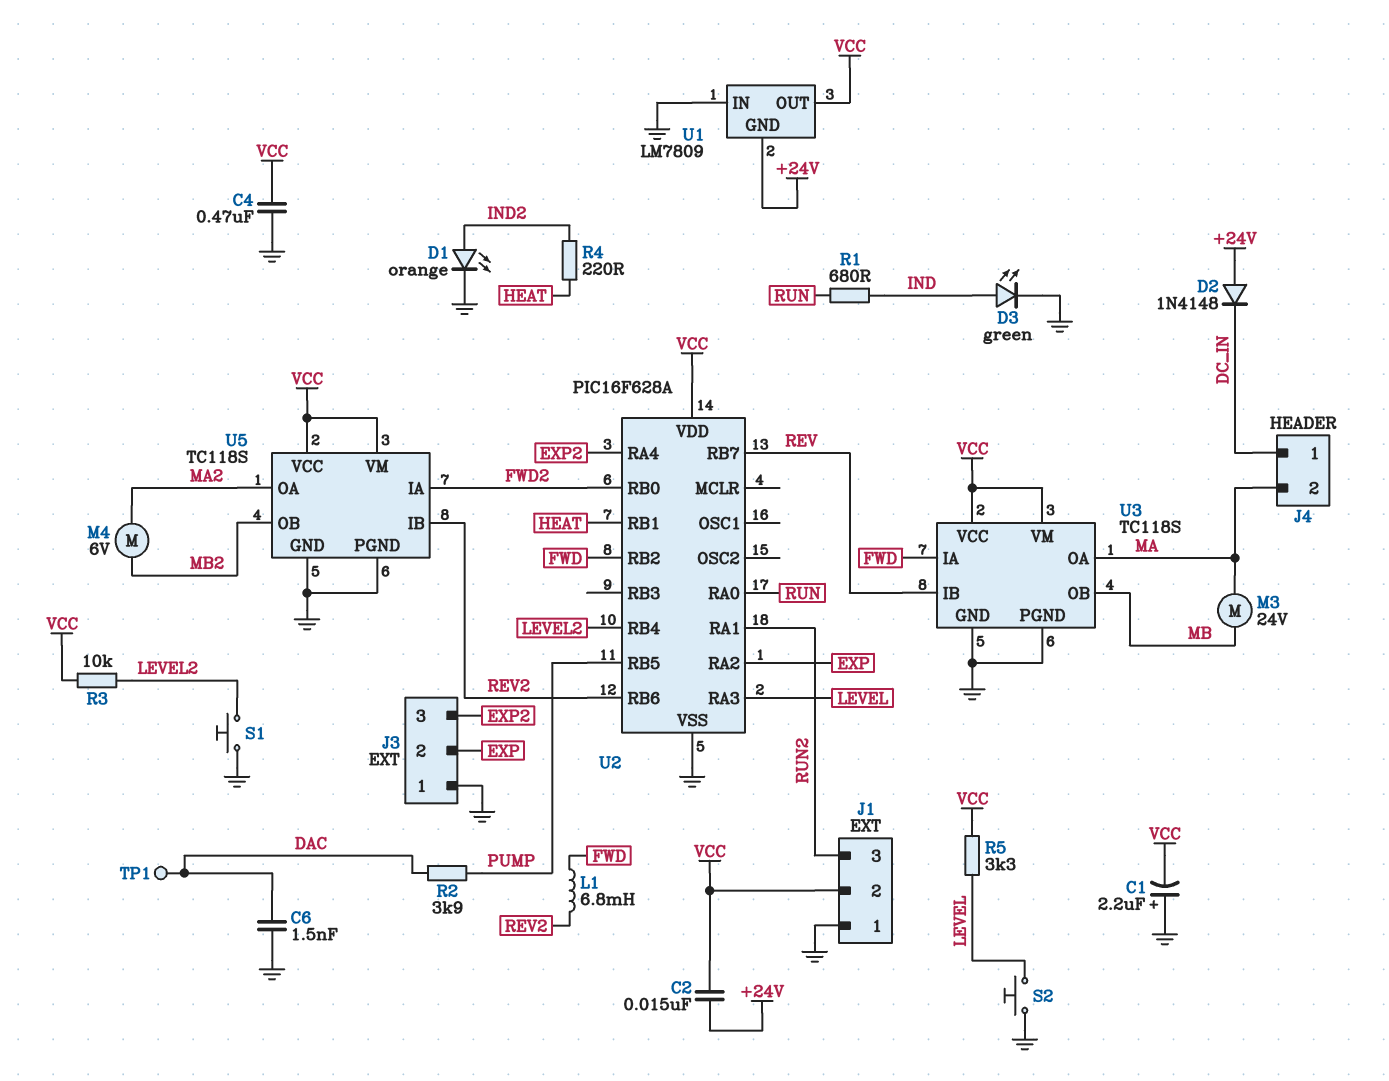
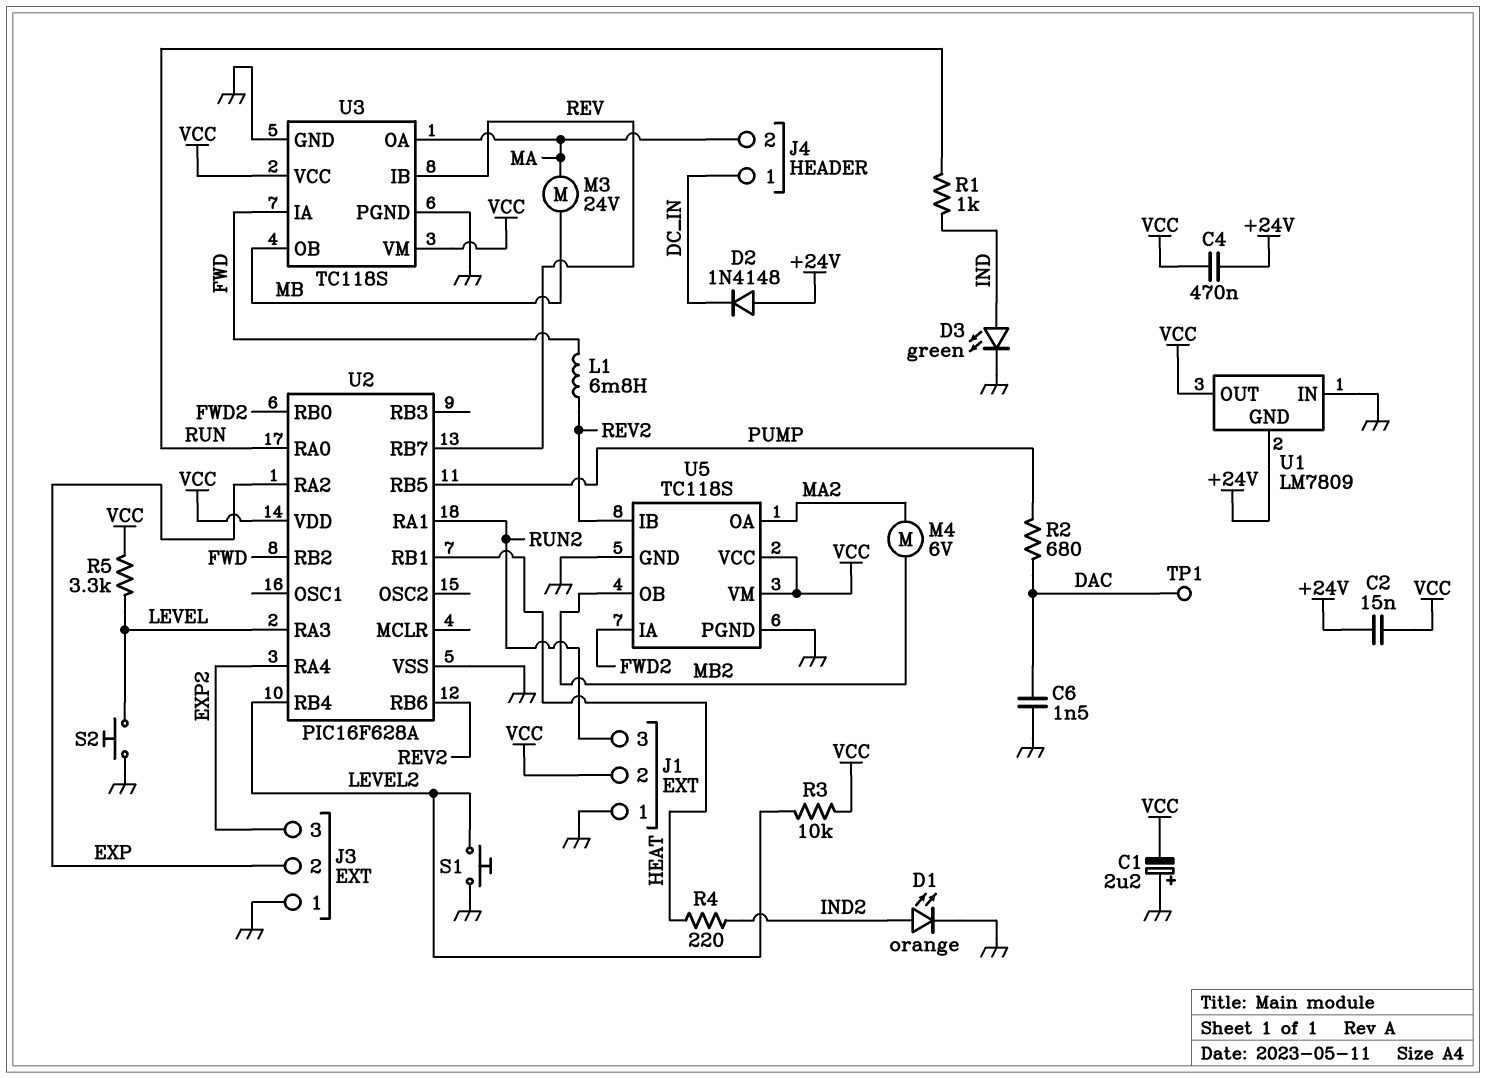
C4: 470nF (GND, VCC) -> 470nF (+24V, VCC)
R1: 680 (IND, RUN) -> 1k (IND, RUN)
R2: 3.9k (DAC, PUMP) -> 680 (DAC, PUMP)

